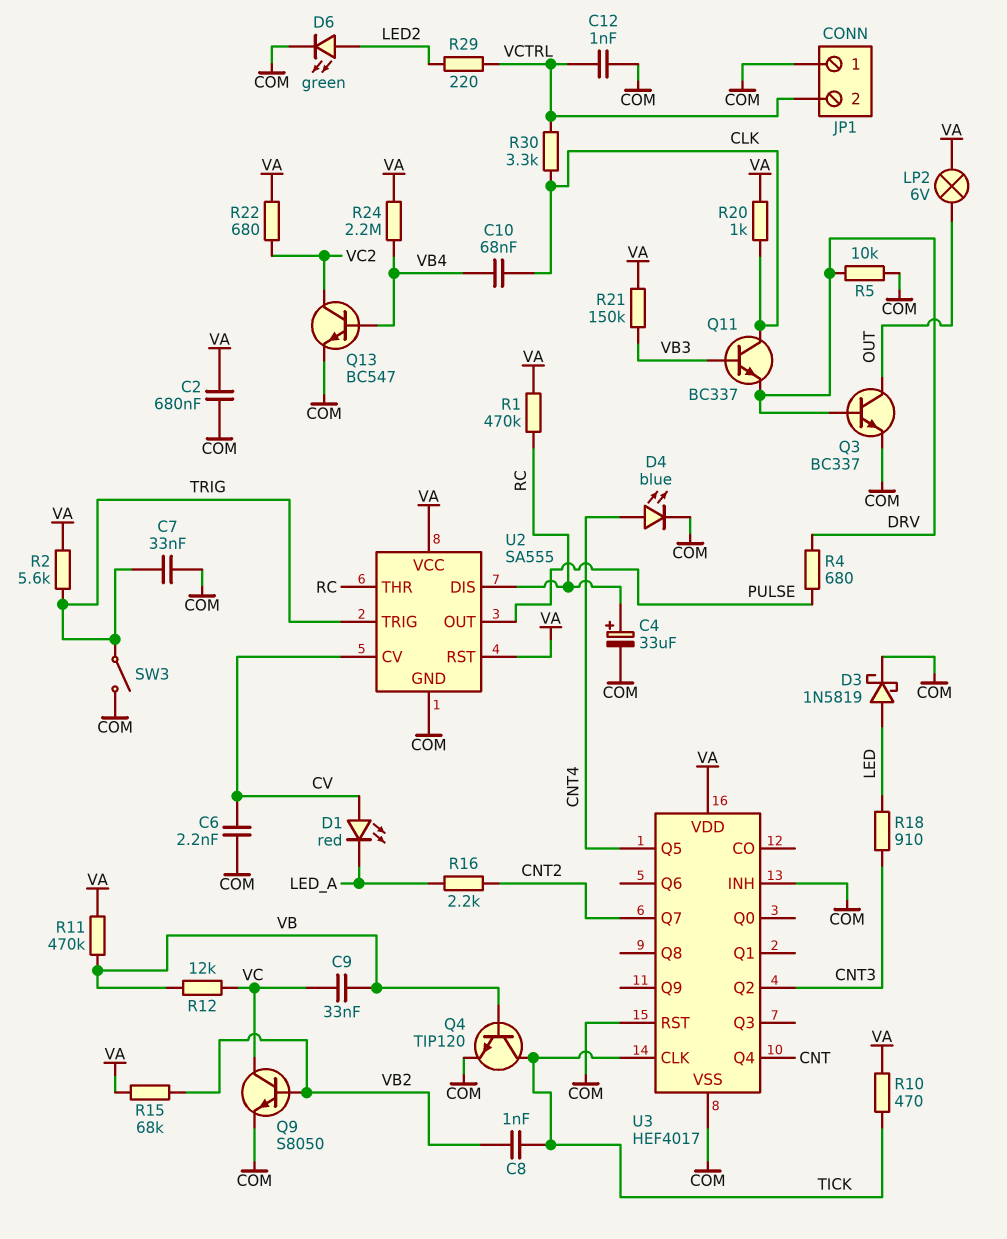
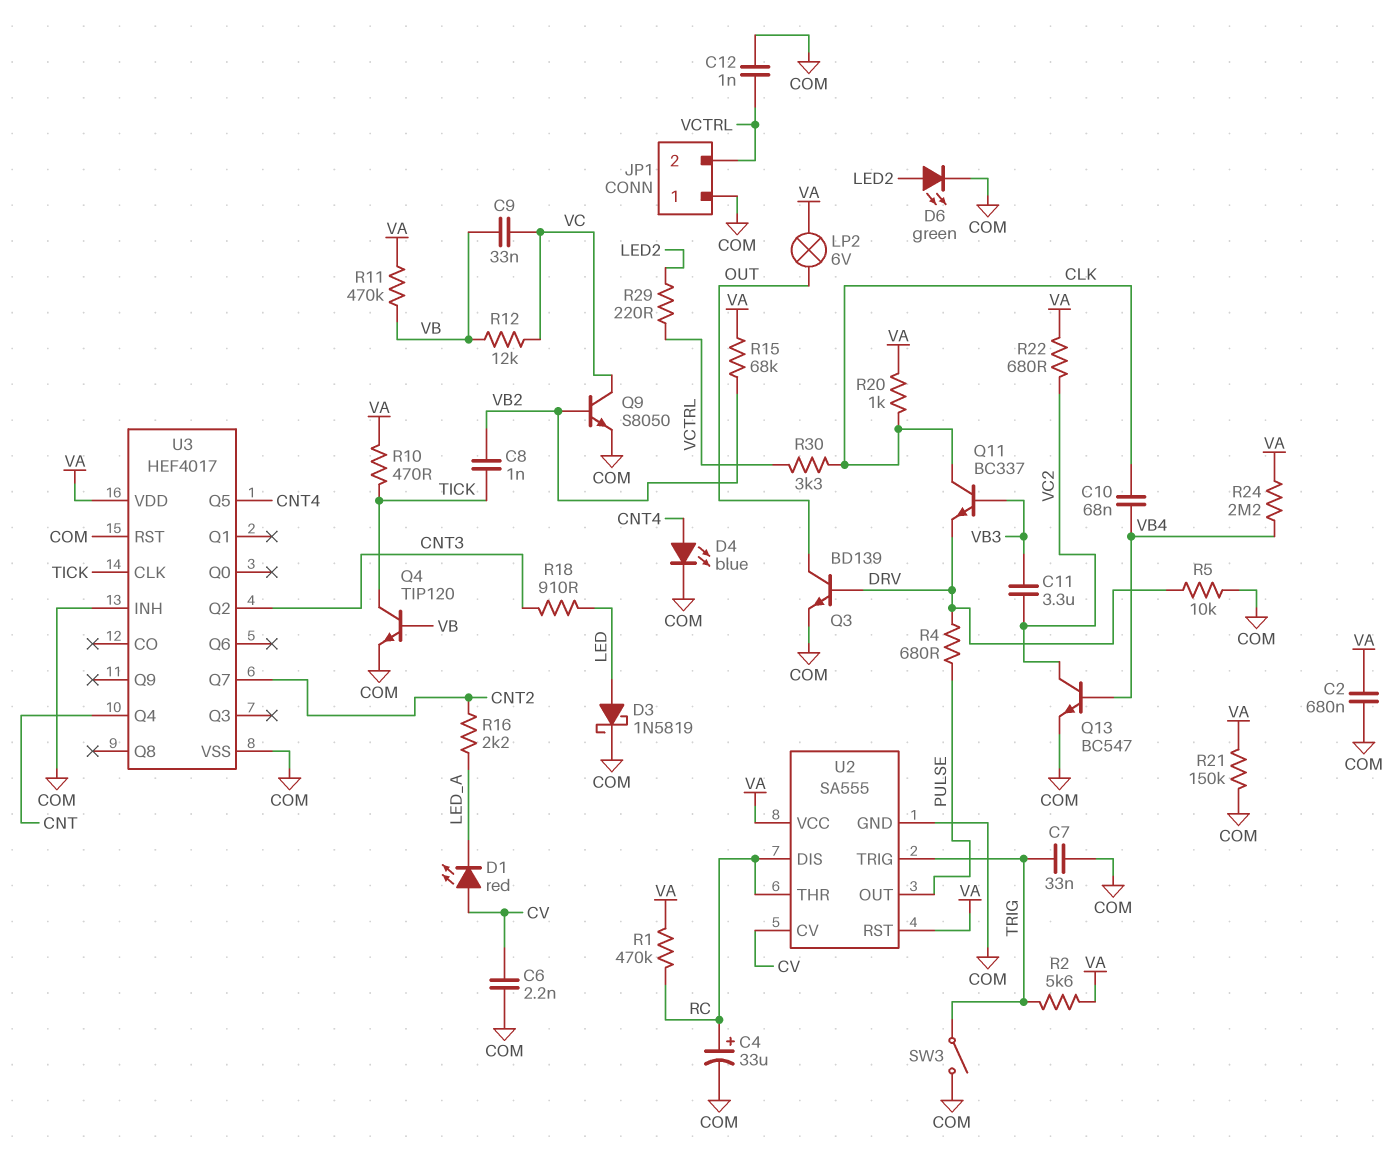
C11: none -> 3.3uF (VB3, VC2)
Q3: NPN BC337 (B DRV, C OUT, E COM) -> NPN BD139 (B DRV, C OUT, E COM)
R21: 150k (VA, VB3) -> 150k (COM, VA)

